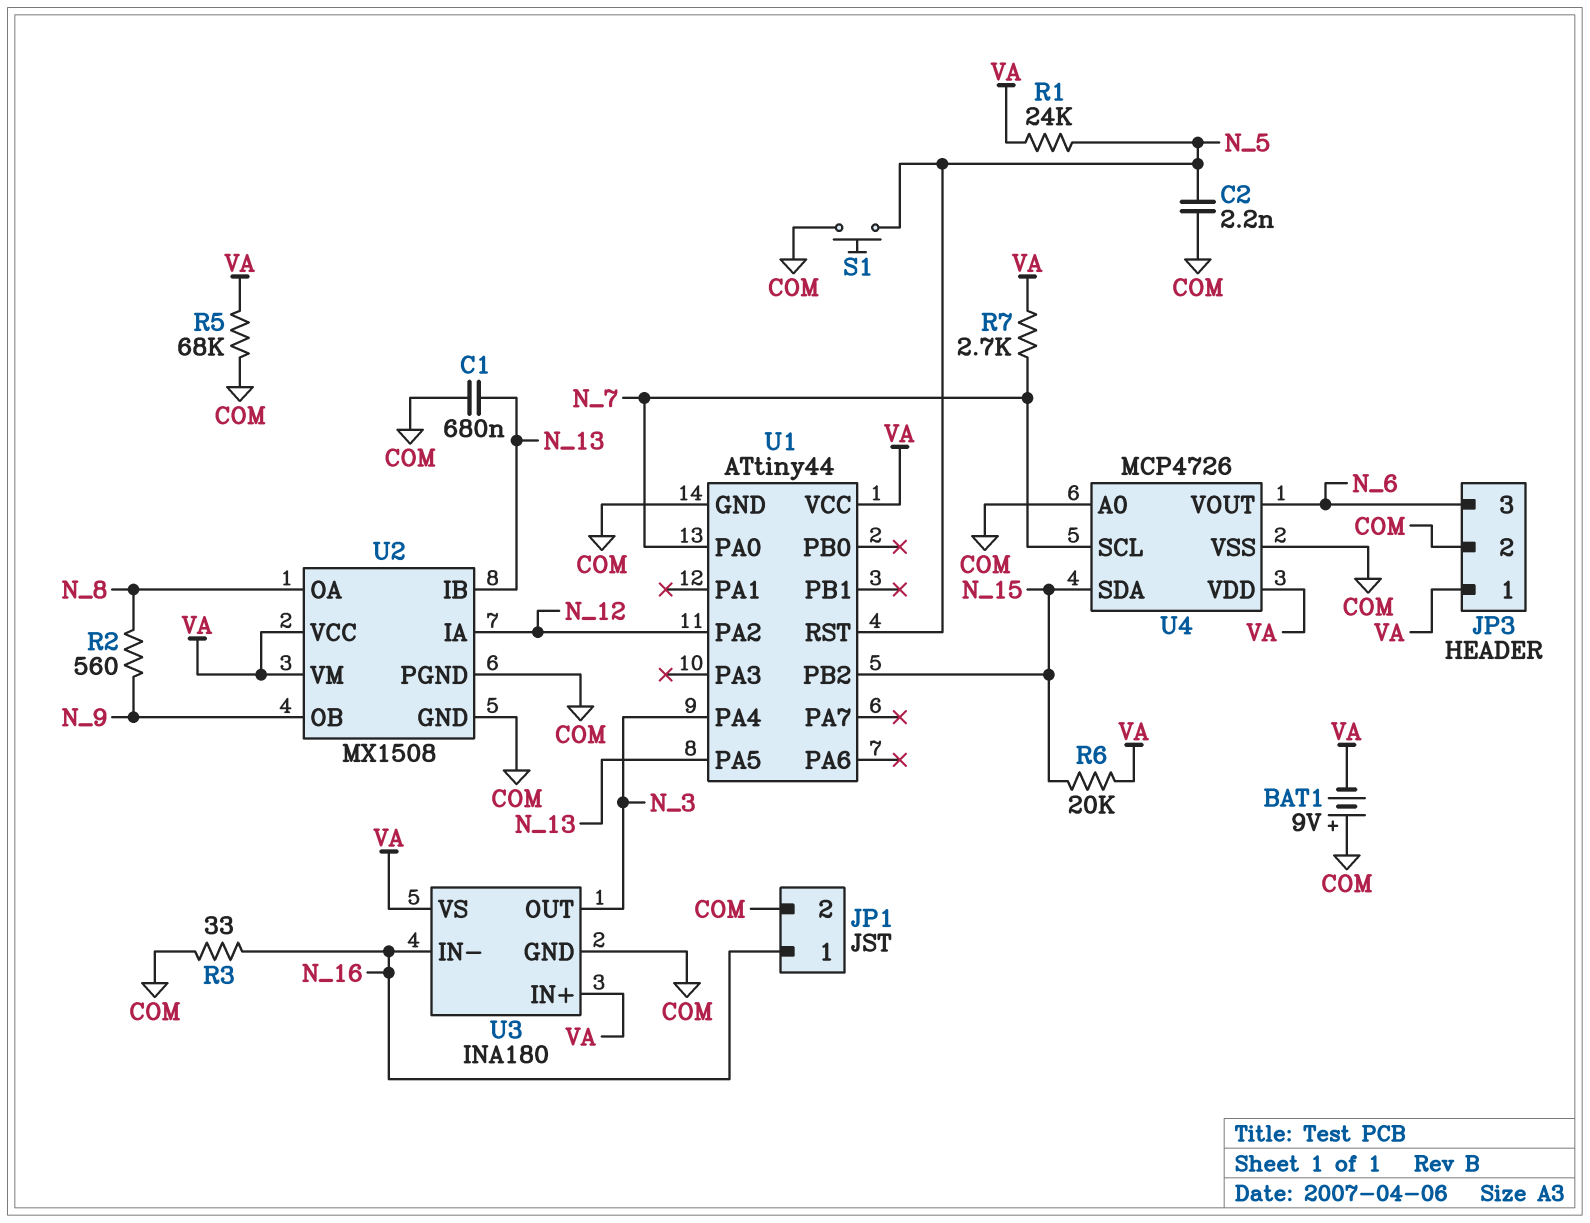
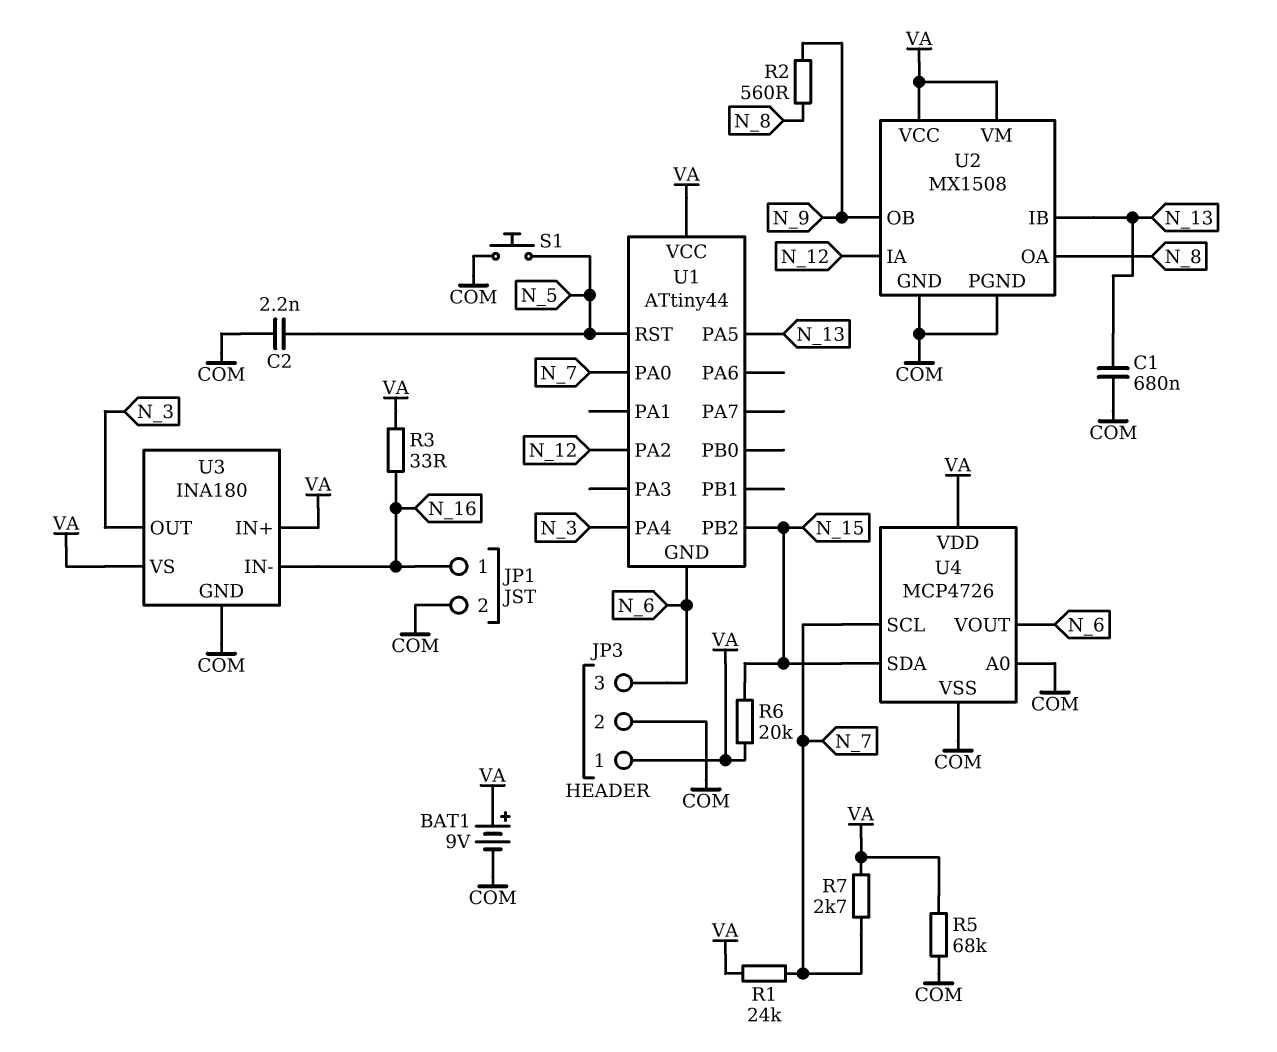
BAT1: 9V (plus COM, minus VA) -> 9V (plus VA, minus COM)
R1: 24k (N_5, VA) -> 24k (N_7, VA)
R3: 33 (COM, N_16) -> 33 (N_16, VA)
U1 pin GND: COM -> N_6

